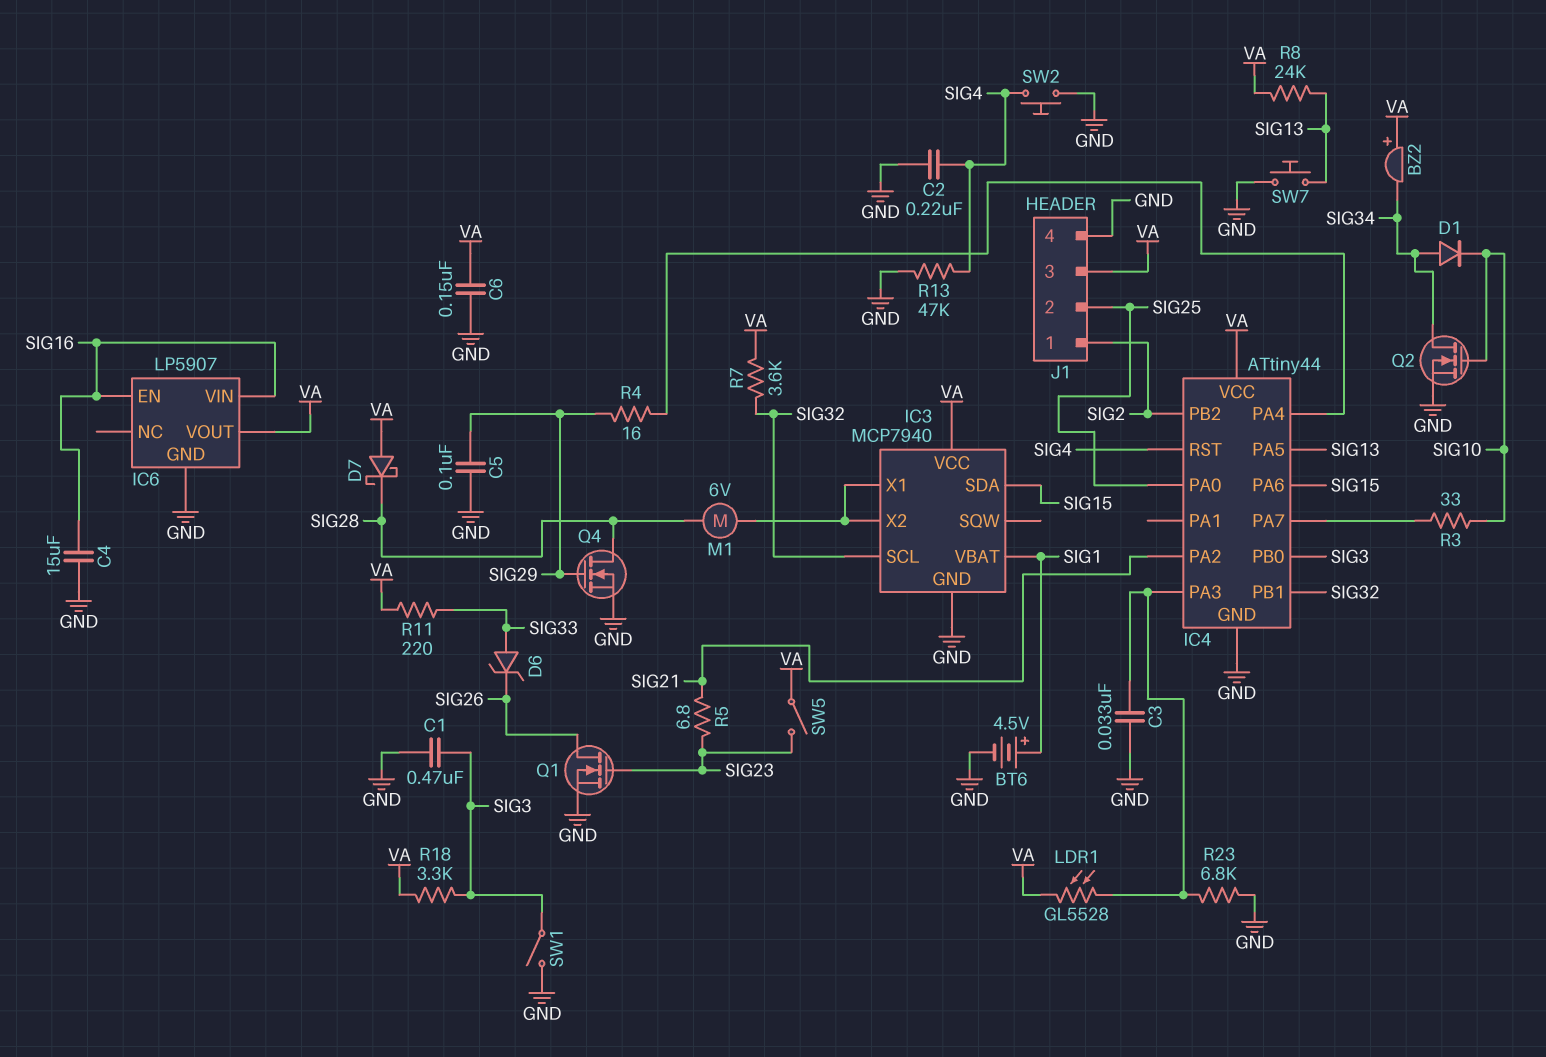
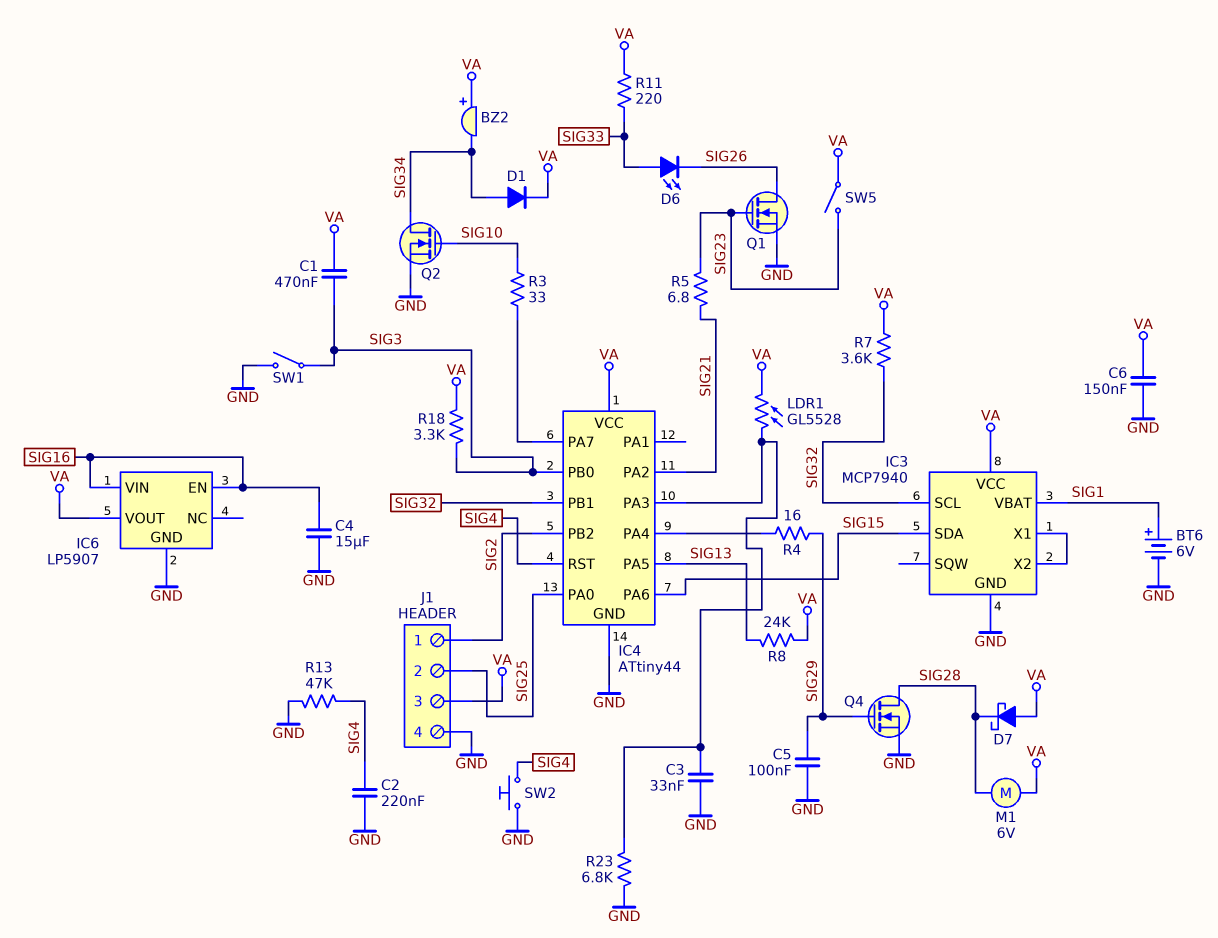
BT6: 4.5V (plus SIG1, minus GND) -> 6V (plus SIG1, minus GND)
C1: 470nF (GND, SIG3) -> 470nF (SIG3, VA)
D1: diode (A SIG34, K SIG10) -> diode (A SIG34, K VA)
D6: zener (A SIG33, K SIG26) -> LED (A SIG33, K SIG26)
M1: motor 6V (IC3/X1, SIG28) -> motor 6V (SIG28, VA)
SW7: button (GND, SIG13) -> none

